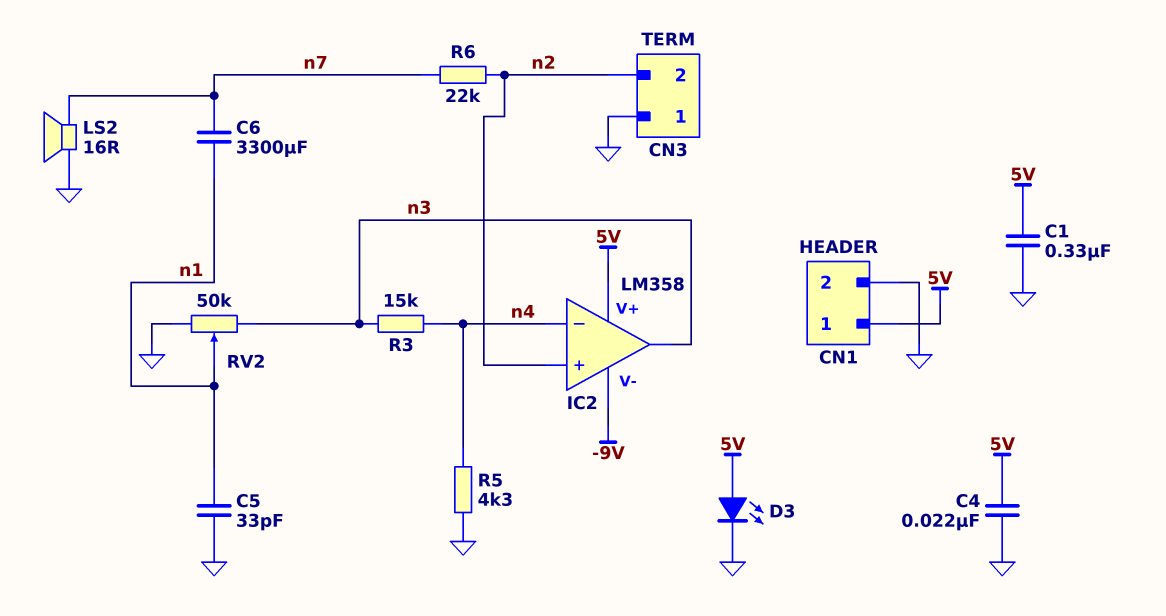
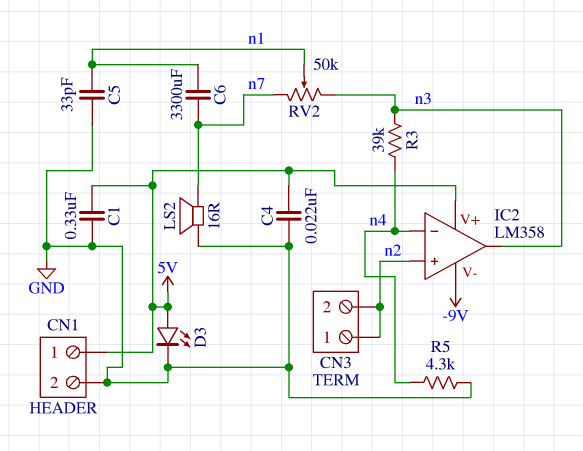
CN3 pin 1: GND -> n2
R3: 15k (n3, n4) -> 39k (n3, n4)
R6: 22k (n2, n7) -> none
RV2: 50k (GND, n3, wiper n1) -> 50k (n3, n7, wiper n1)

